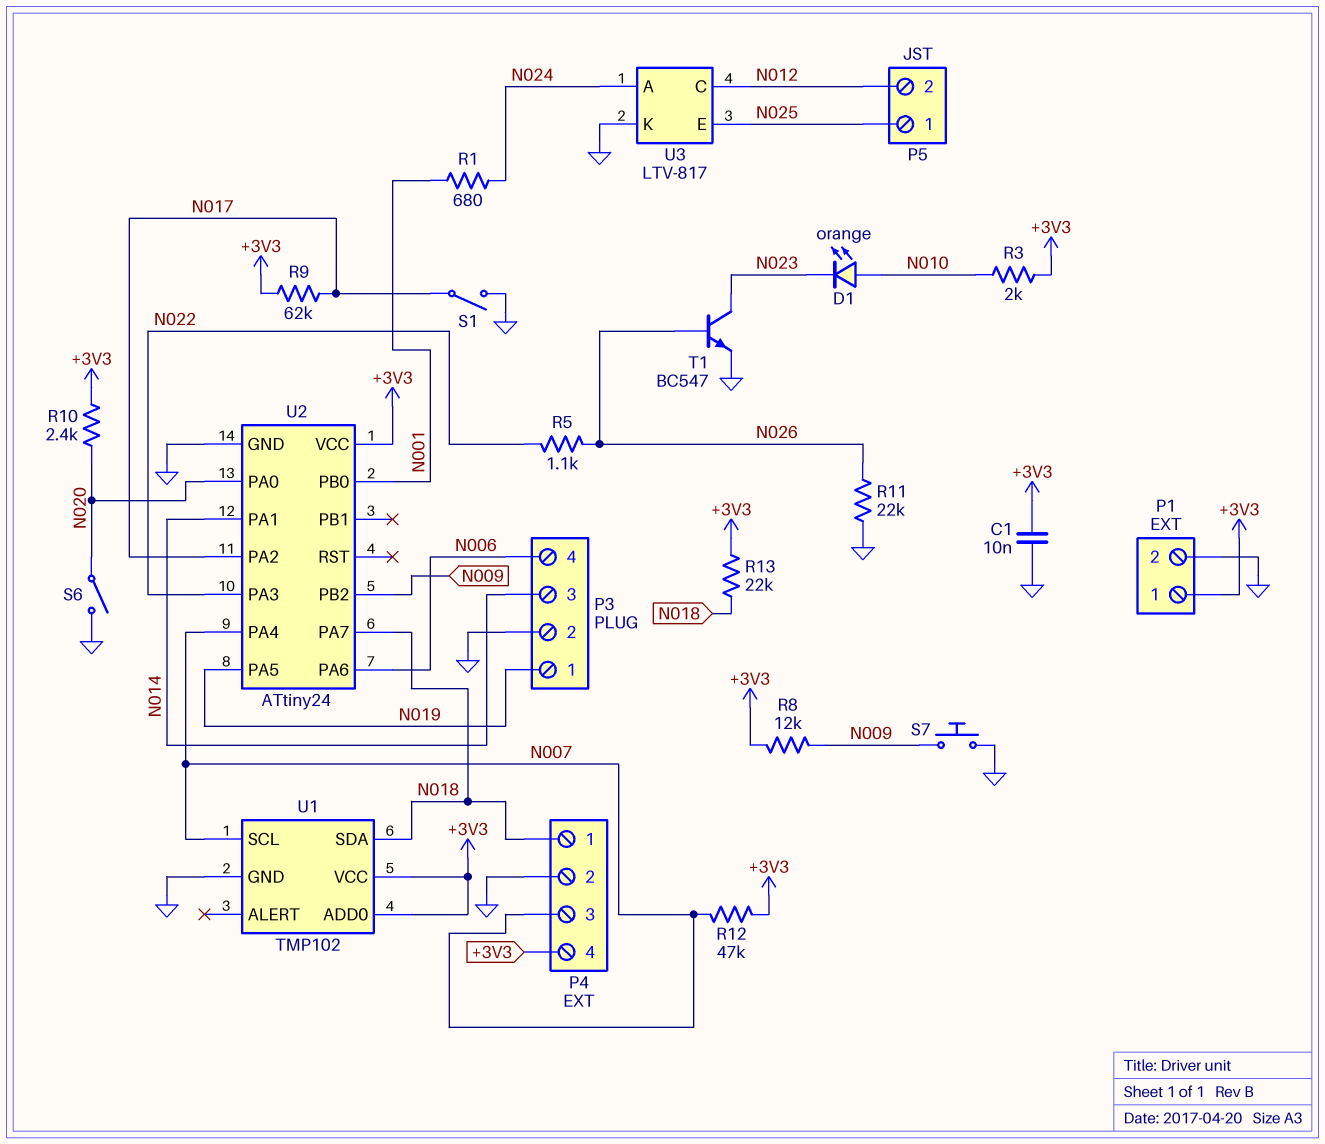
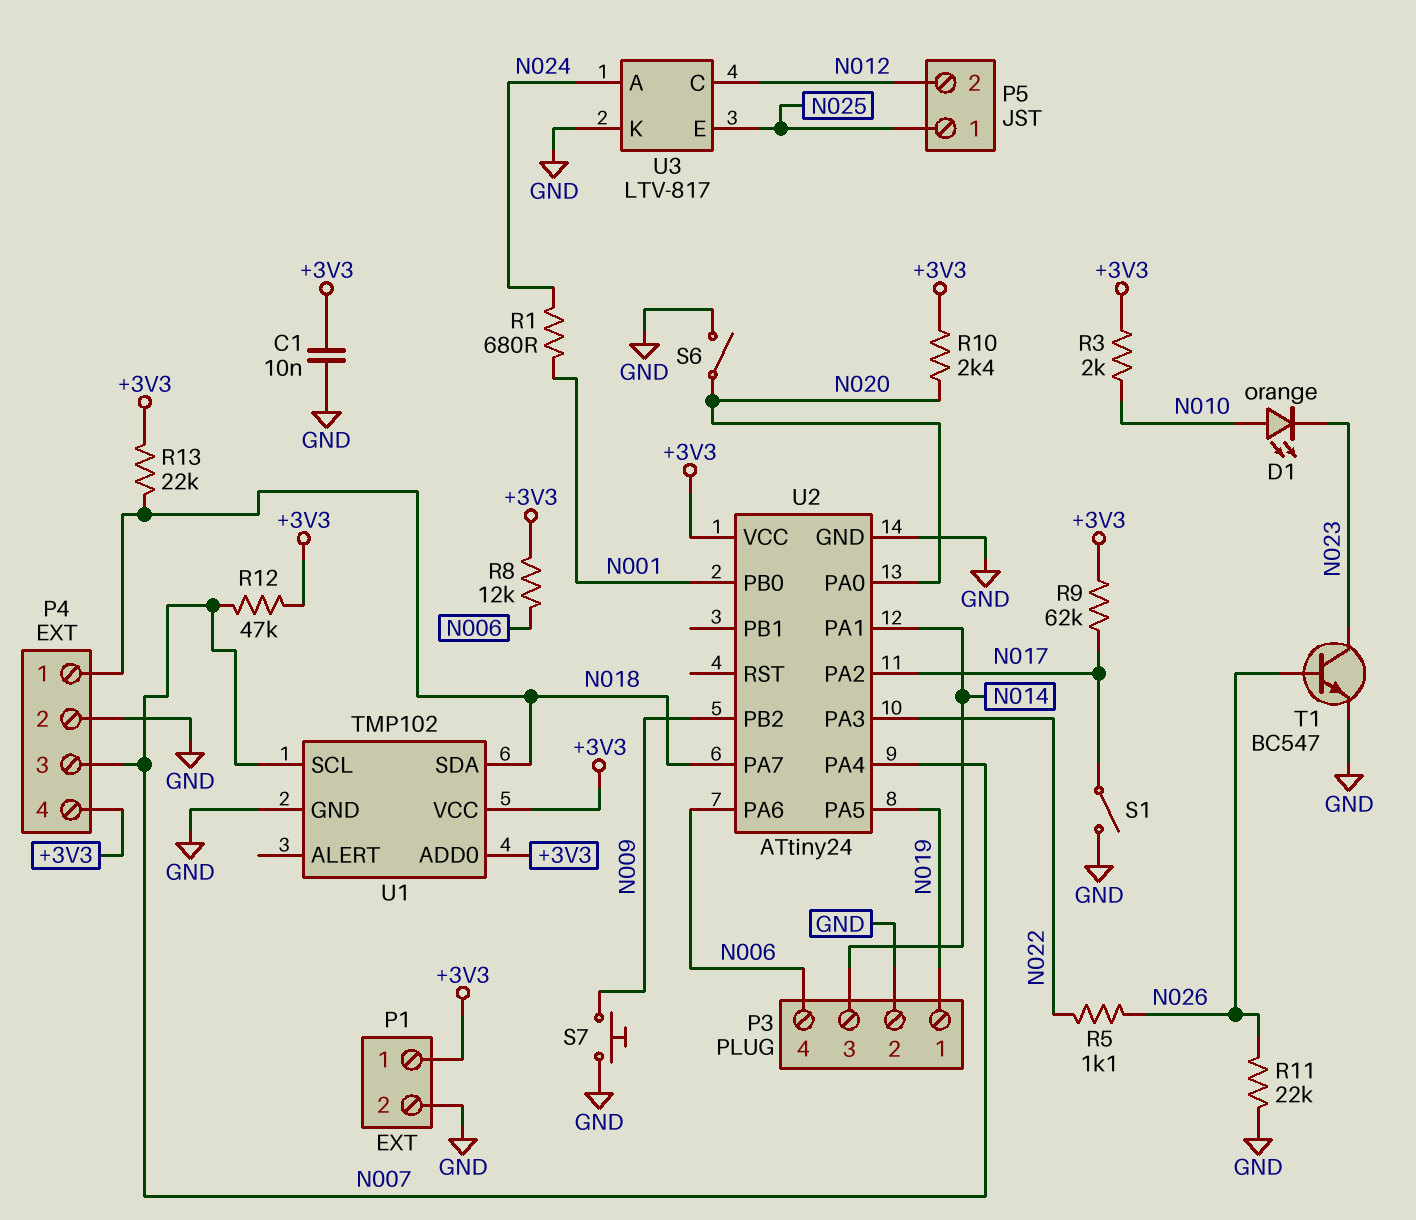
R8: 12k (+3V3, N009) -> 12k (+3V3, N006)

